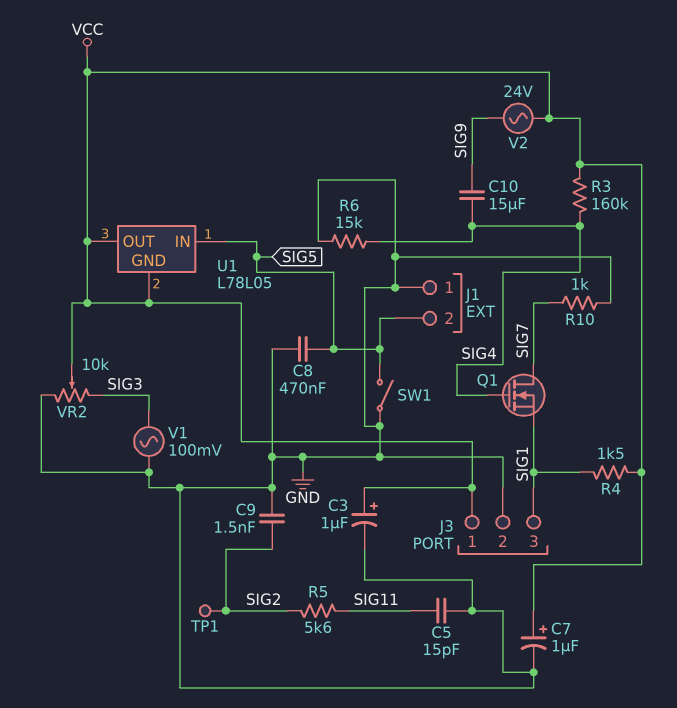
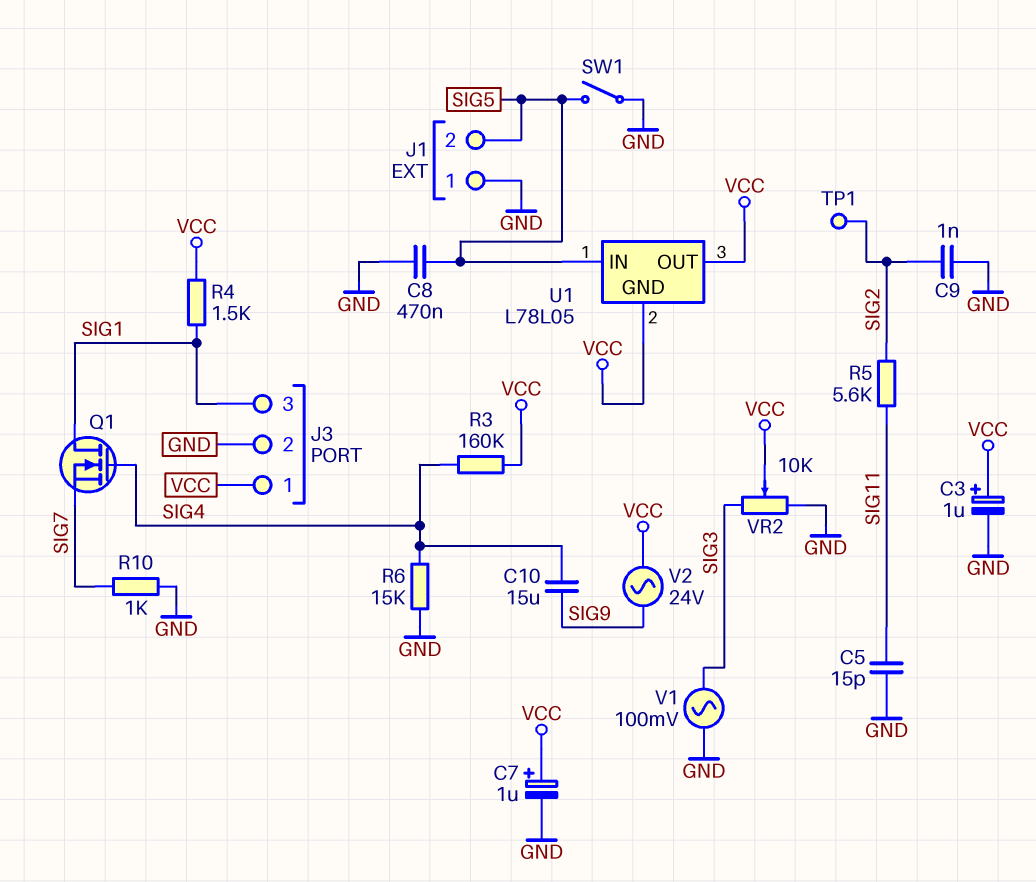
C9: 1.5nF (GND, SIG2) -> 1nF (GND, SIG2)
Q1: NMOS (G SIG4, D SIG7, S SIG1) -> NMOS (G SIG4, D SIG1, S SIG7)

